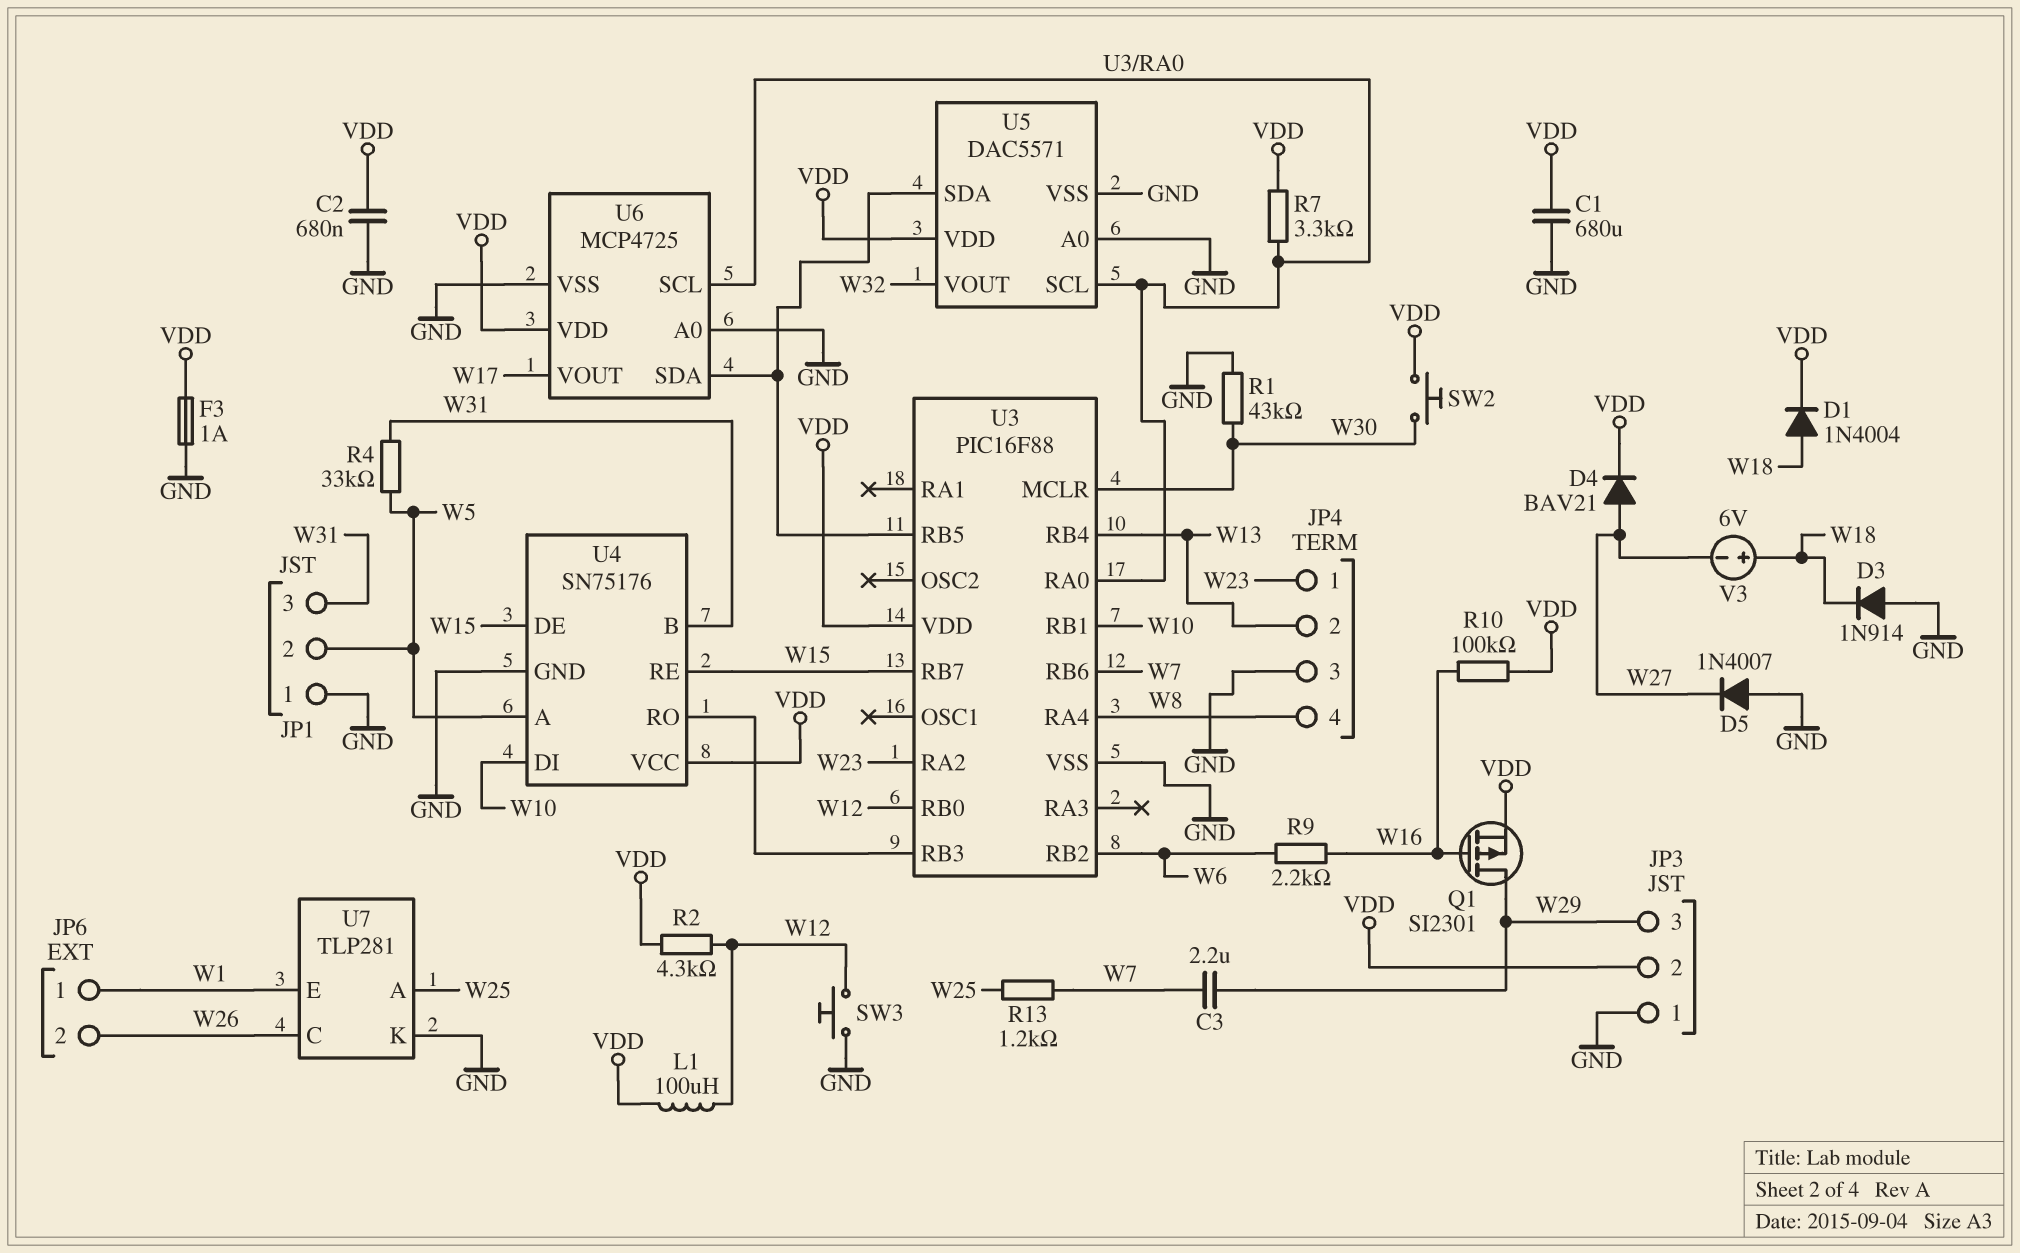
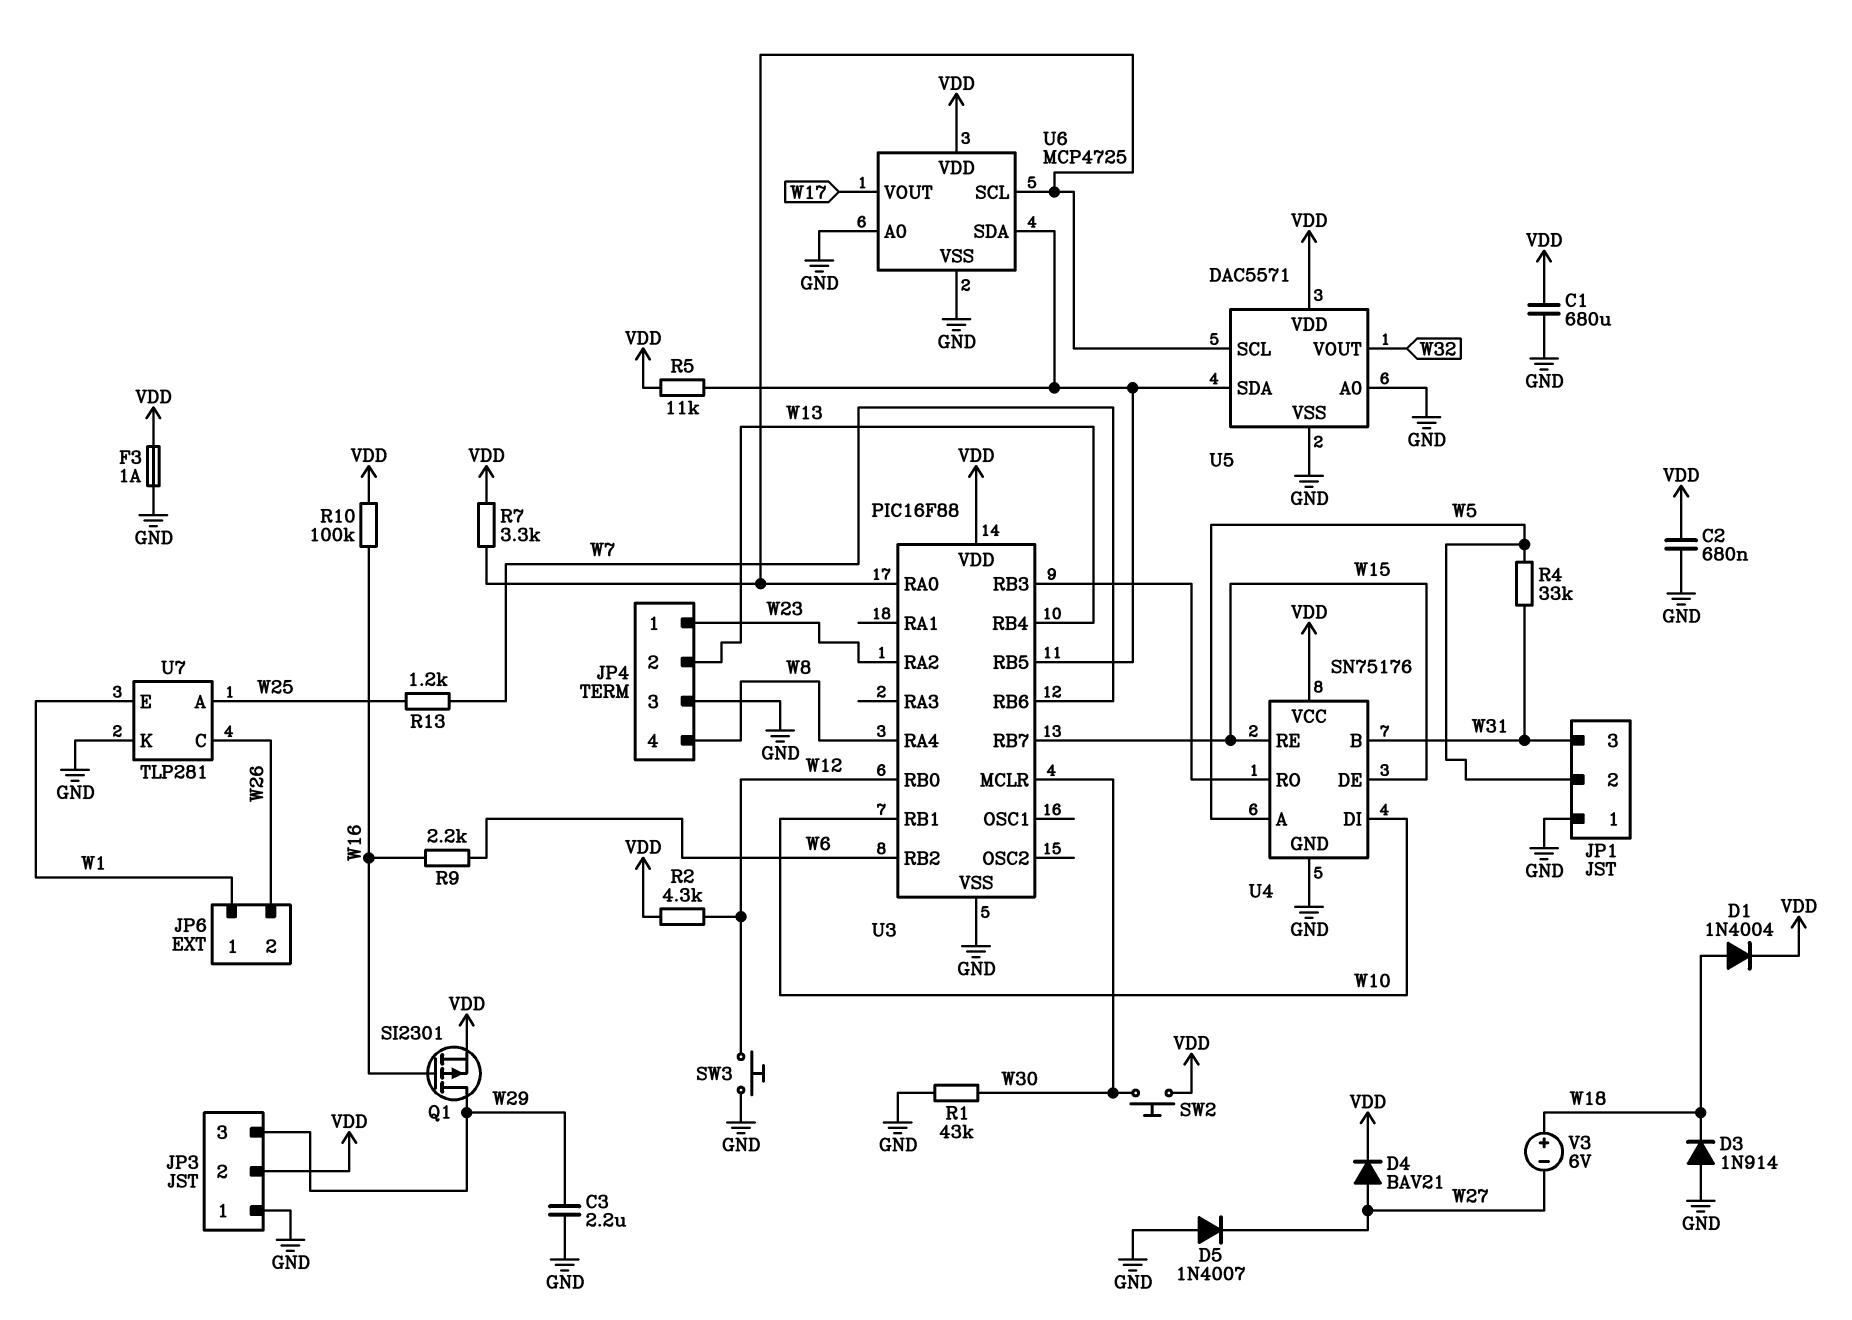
C3: 2.2uF (W7, W29) -> 2.2uF (GND, W29)
L1: 100uH (VDD, W12) -> none
R5: none -> 11k (U3/RB5, VDD)

